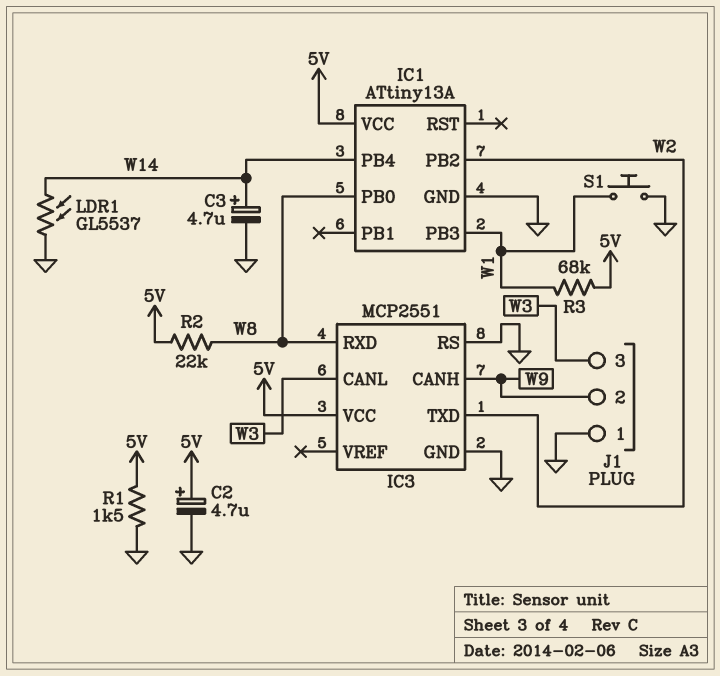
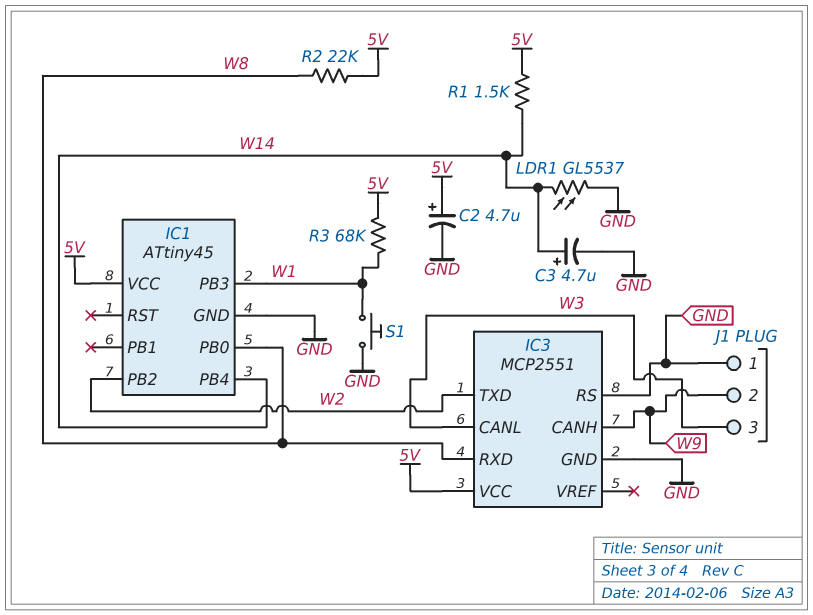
IC1: ATtiny13A -> ATtiny45
R1: 1.5k (5V, GND) -> 1.5k (5V, W14)

